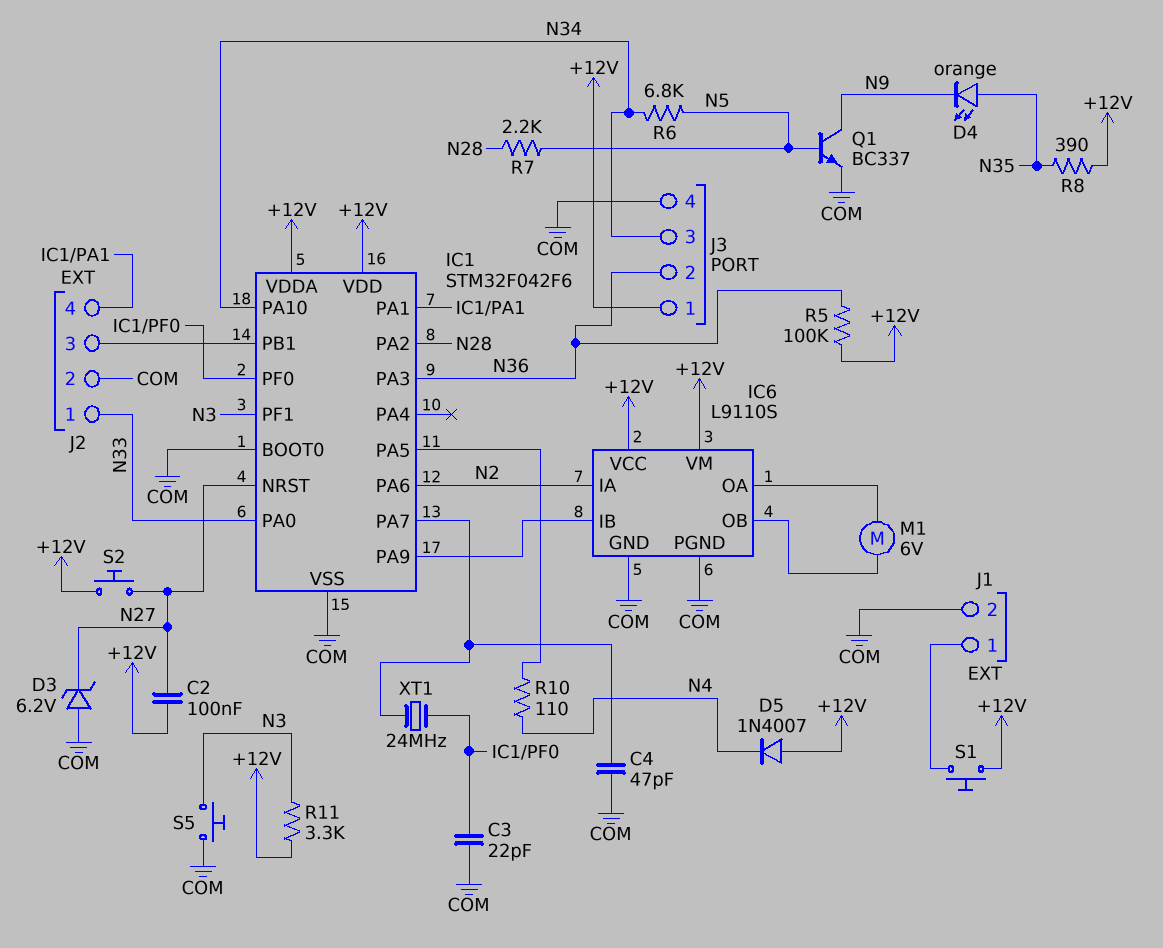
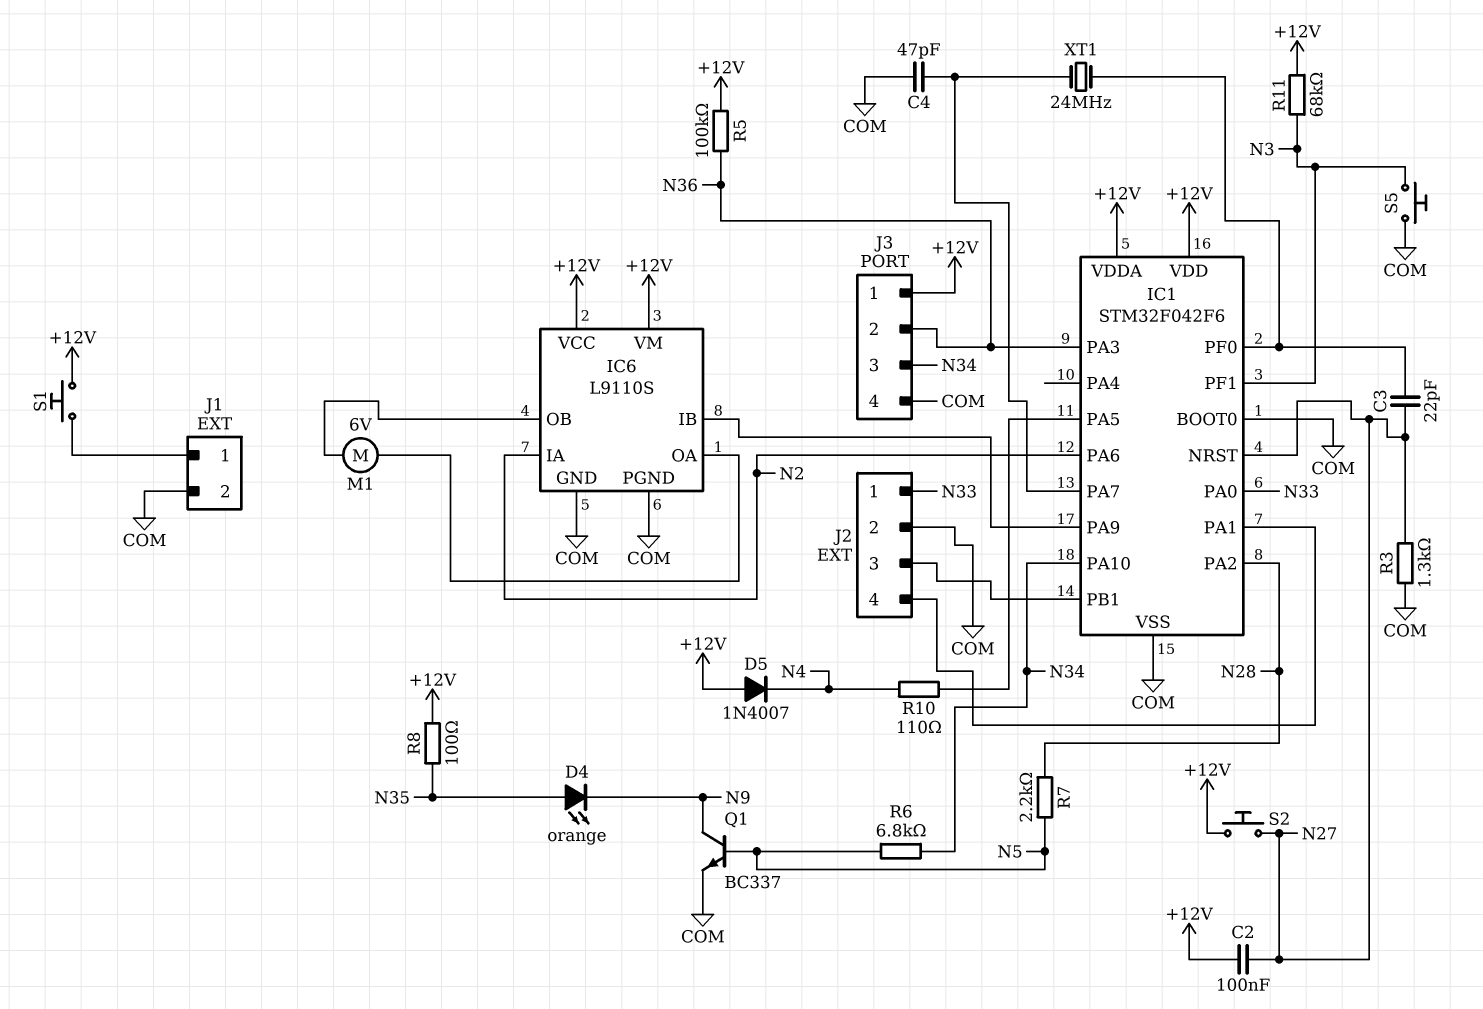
C3: 22pF (COM, IC1/PF0) -> 22pF (IC1/PF0, N27)
D3: zener 6.2V (A COM, K N27) -> none
R3: none -> 1.3k (COM, N27)
R8: 390 (+12V, N35) -> 100 (+12V, N35)
R11: 3.3k (+12V, N3) -> 68k (+12V, N3)

